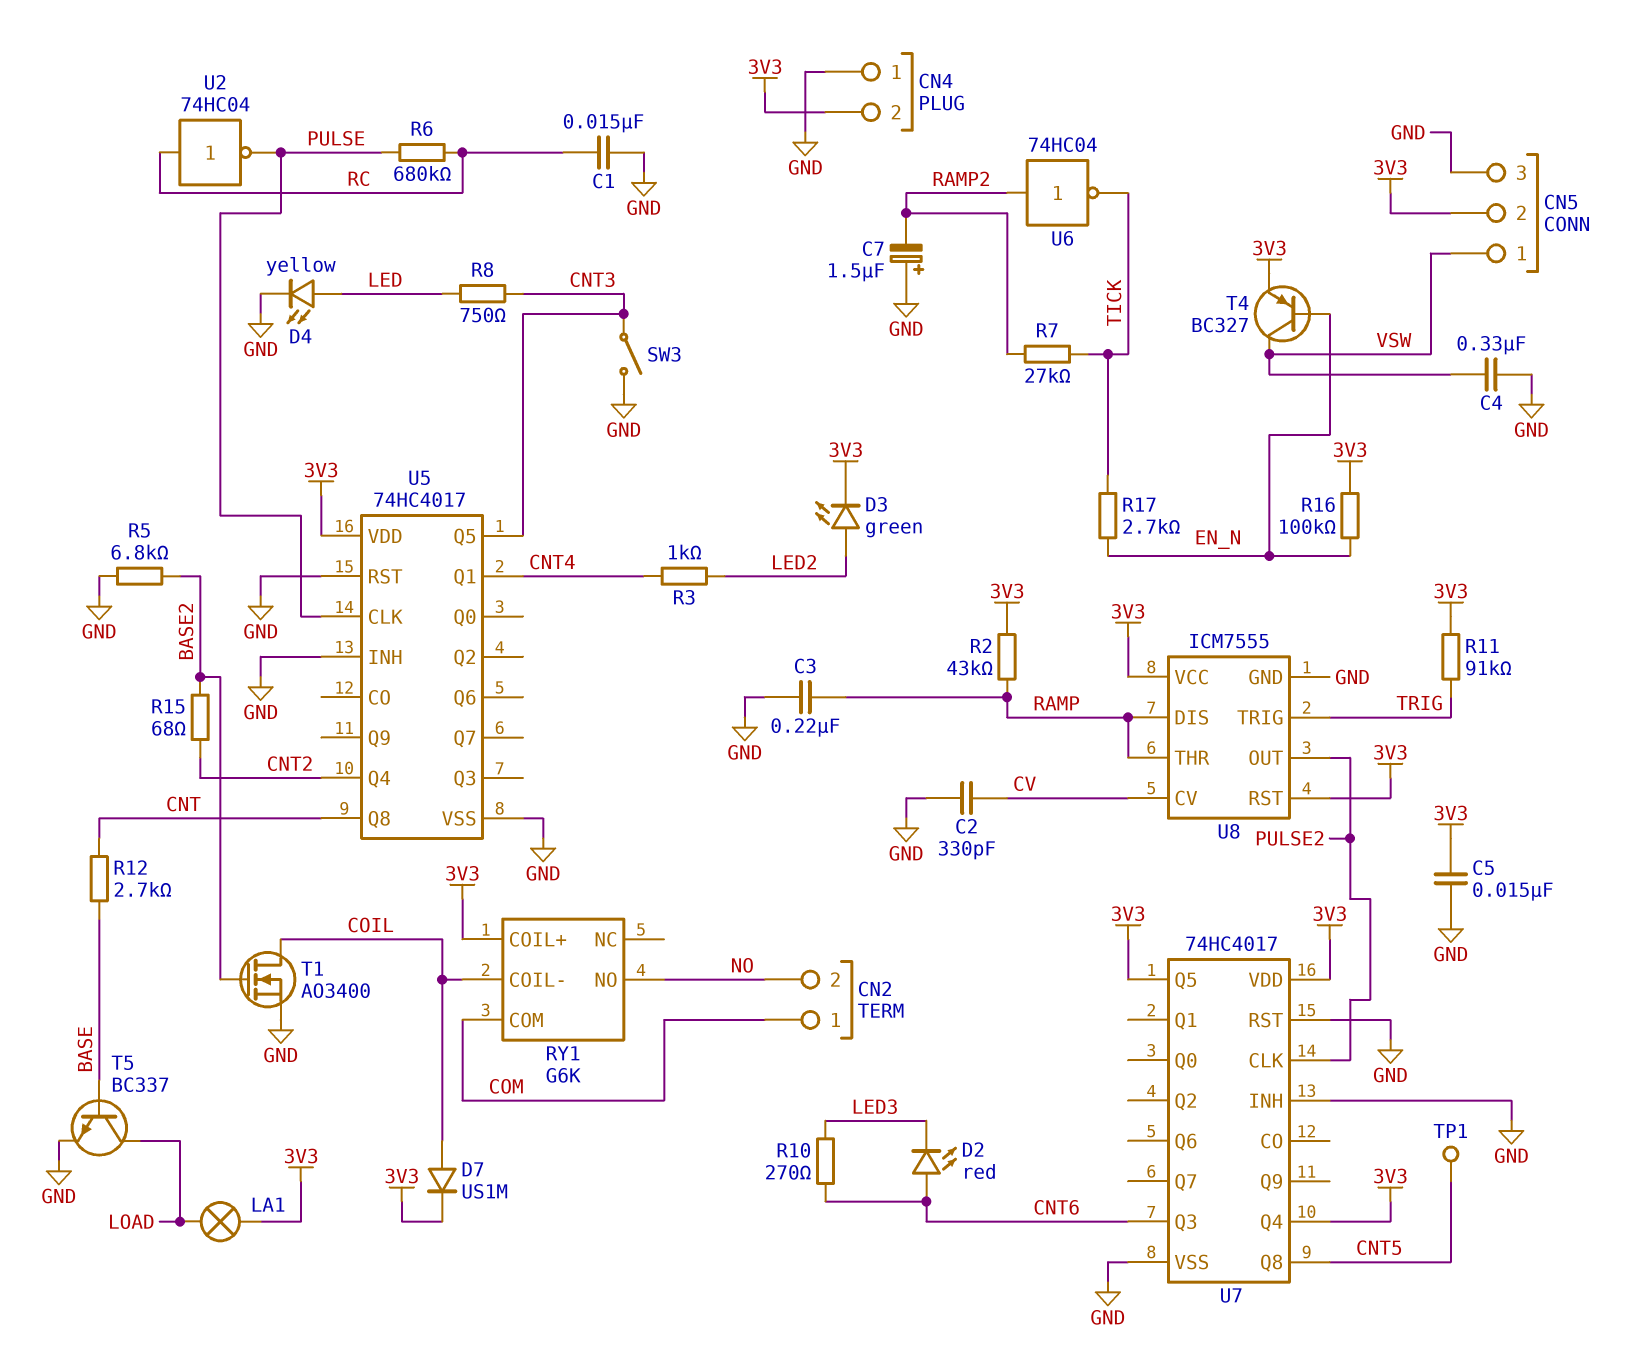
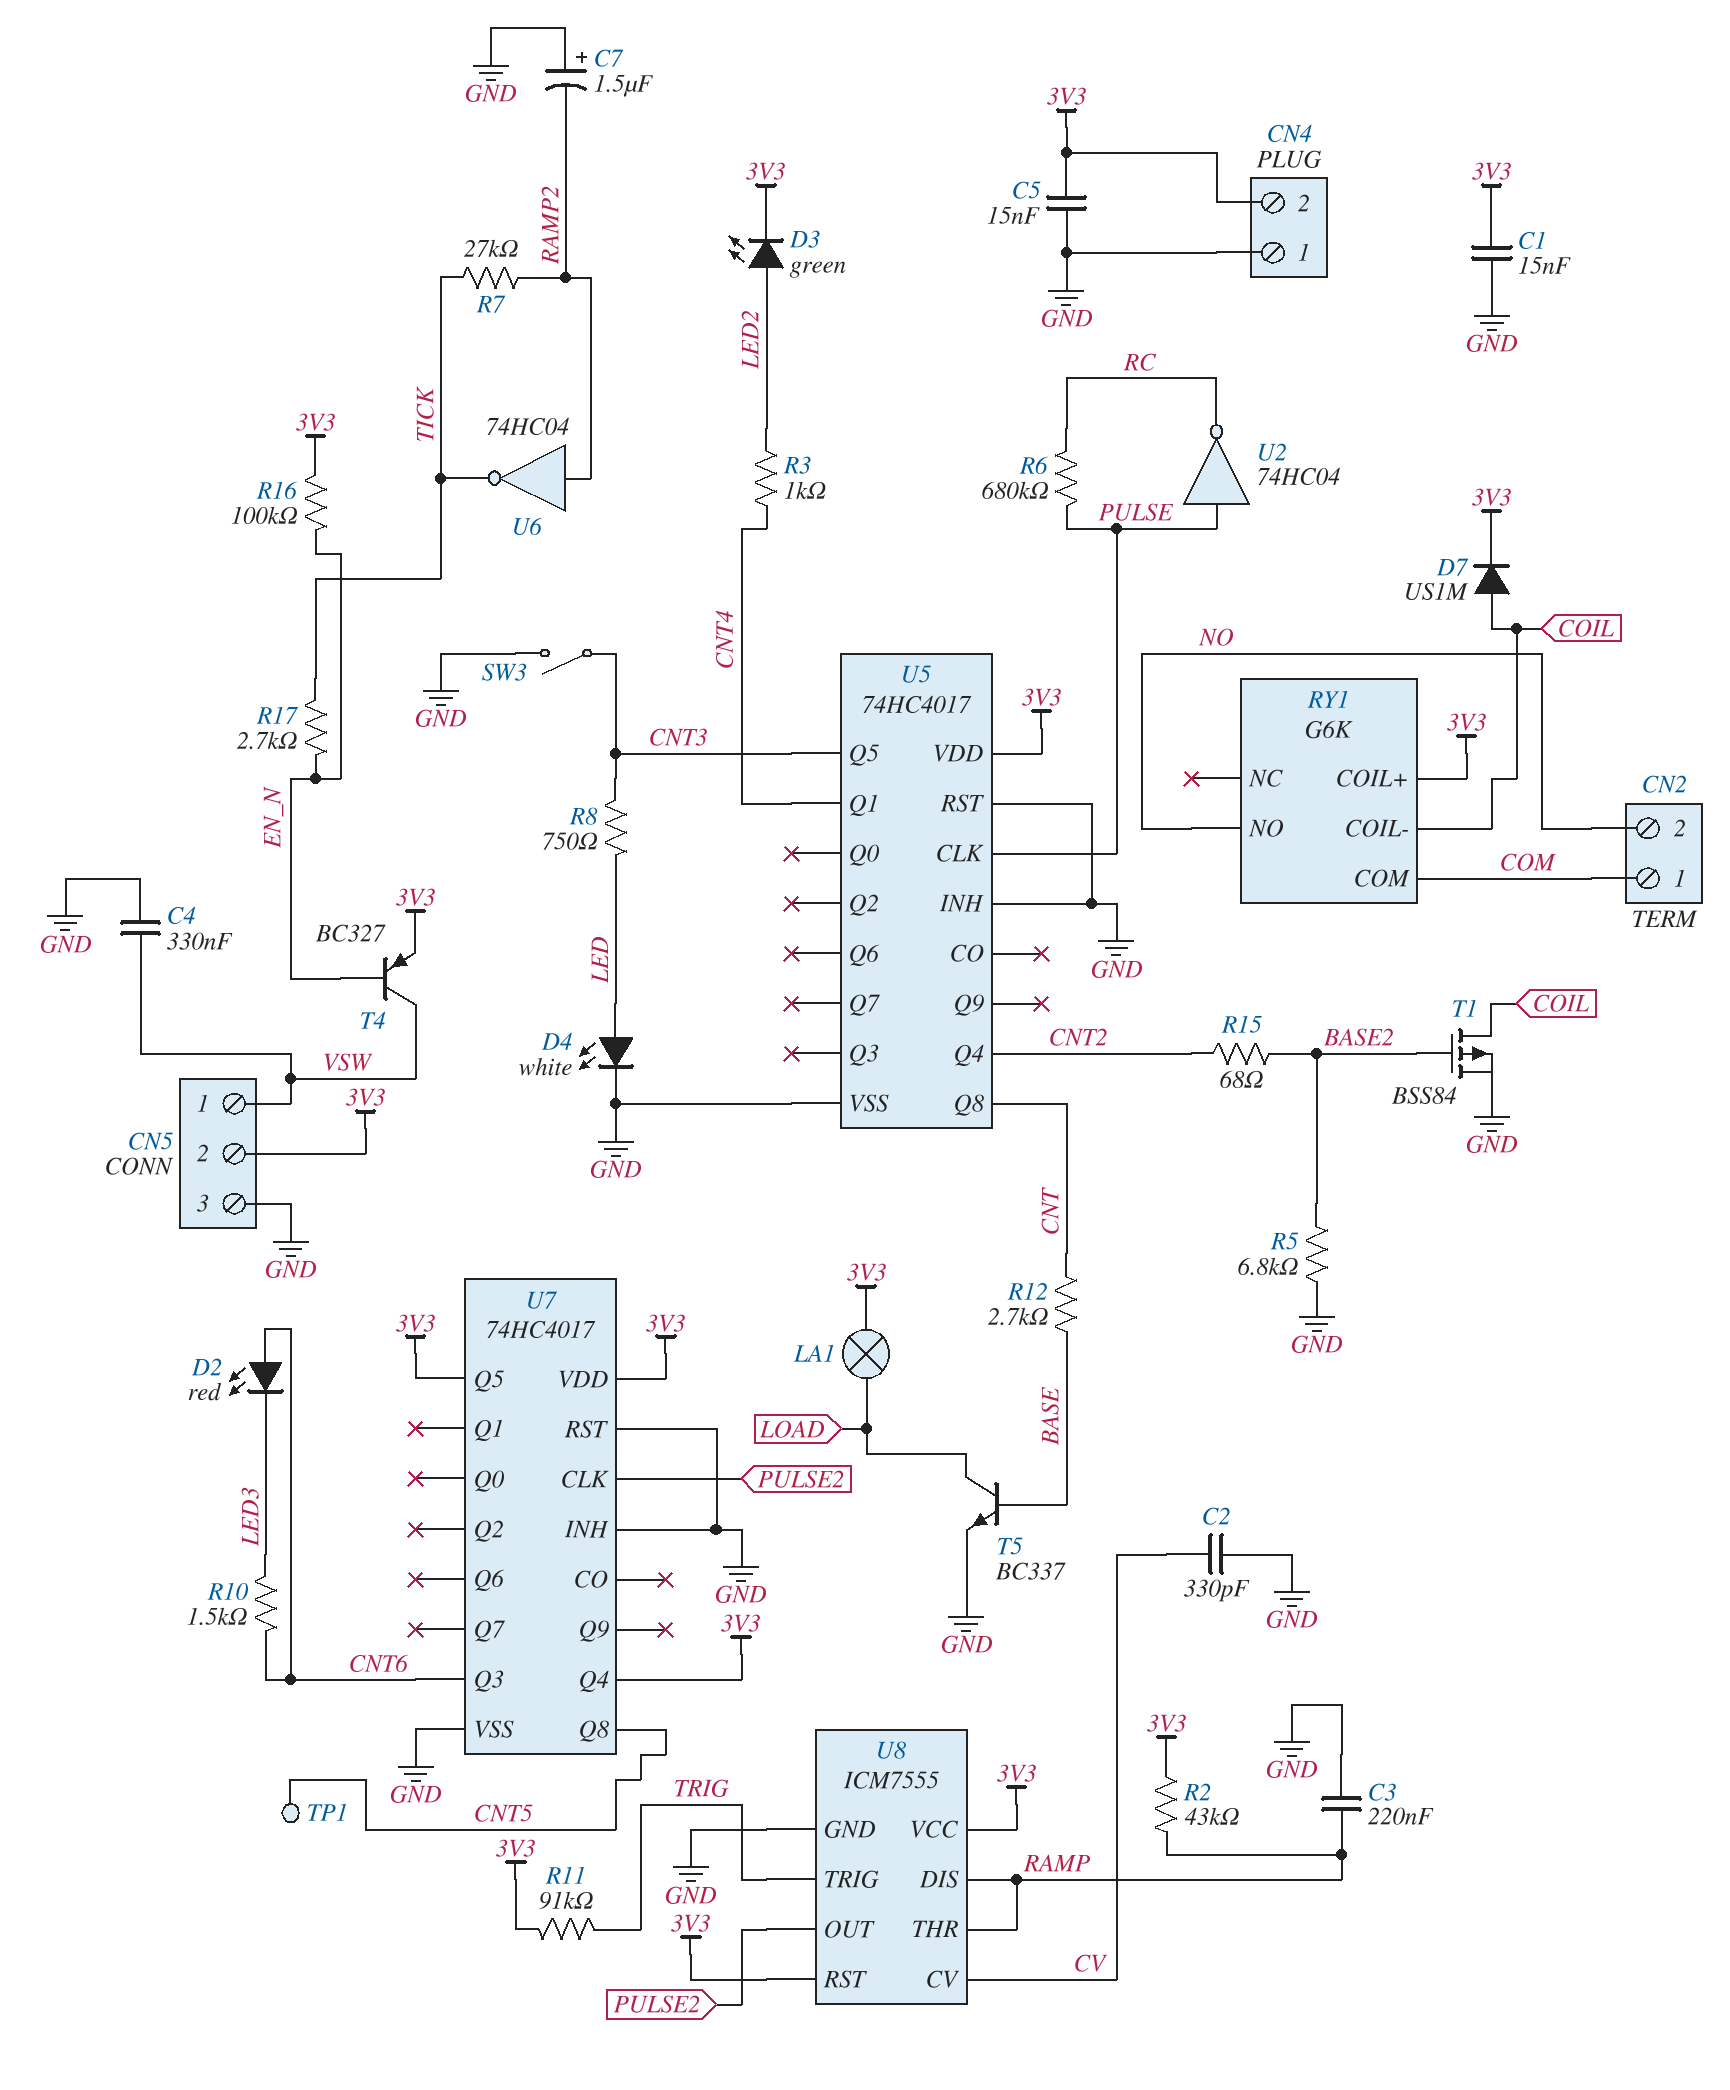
C1: 15nF (GND, RC) -> 15nF (3V3, GND)
D4: LED yellow (A LED, K GND) -> LED white (A LED, K GND)
R10: 270 (CNT6, LED3) -> 1.5k (CNT6, LED3)
T1: NMOS AO3400 (G BASE2, D COIL, S GND) -> PMOS BSS84 (G BASE2, D COIL, S GND)
U2: NOT 74HC04 (in RC, out PULSE) -> NOT 74HC04 (in PULSE, out RC)

